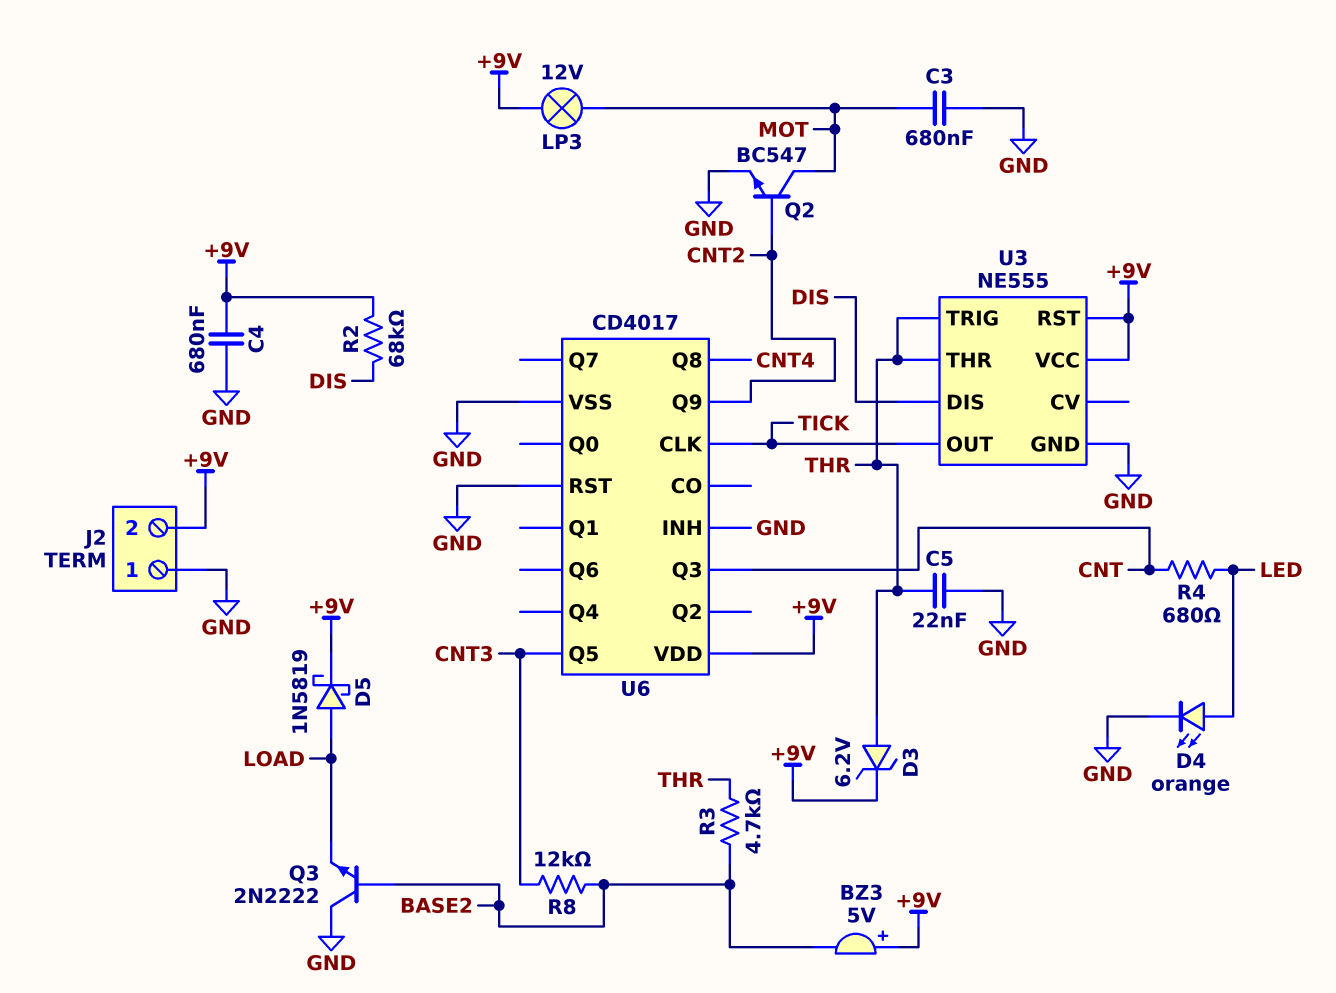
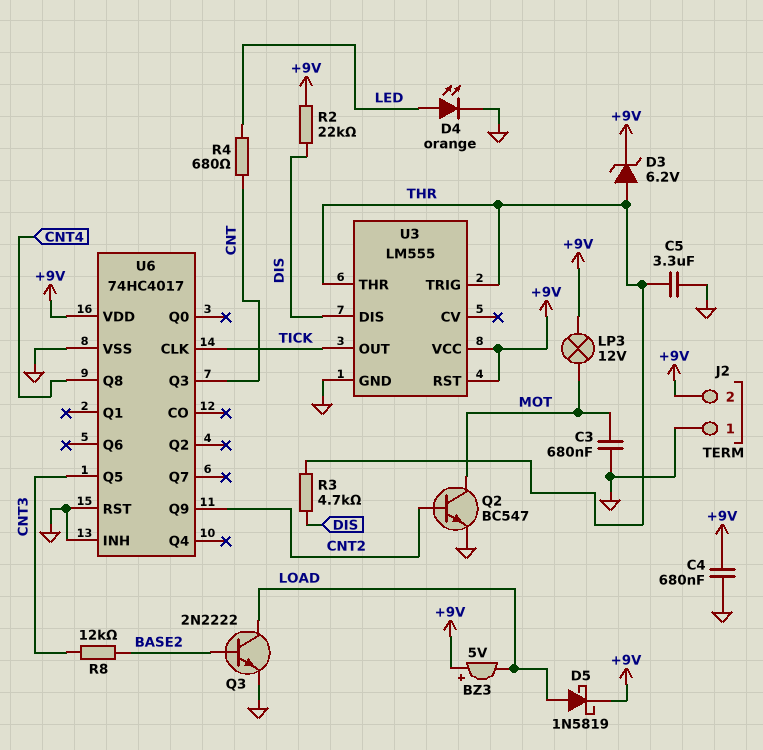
BZ3: buzzer 5V (plus +9V, minus BASE2) -> buzzer 5V (plus +9V, minus LOAD)
C5: 22nF (GND, THR) -> 3.3uF (GND, THR)
Q3: NPN 2N2222 (B BASE2, C GND, E LOAD) -> NPN 2N2222 (B BASE2, C LOAD, E GND)
R2: 68k (+9V, DIS) -> 22k (+9V, DIS)
R3: 4.7k (BASE2, THR) -> 4.7k (DIS, THR)
U3: NE555 -> LM555
U6: CD4017 -> 74HC4017

